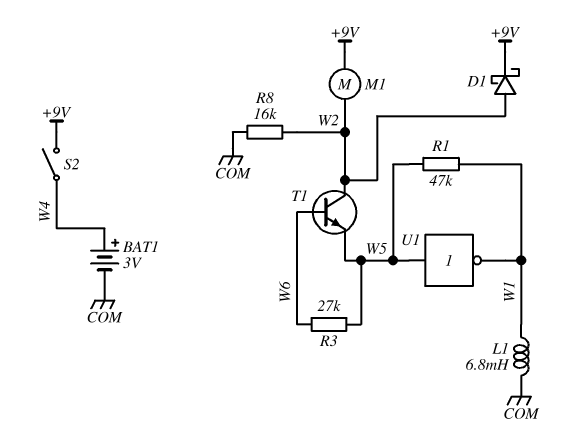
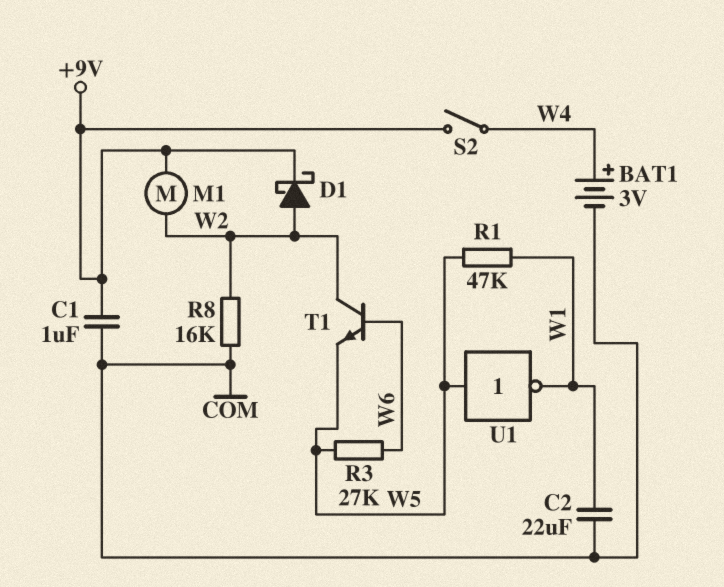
C1: none -> 1uF (+9V, COM)
C2: none -> 22uF (COM, W1)
L1: 6.8mH (COM, W1) -> none

